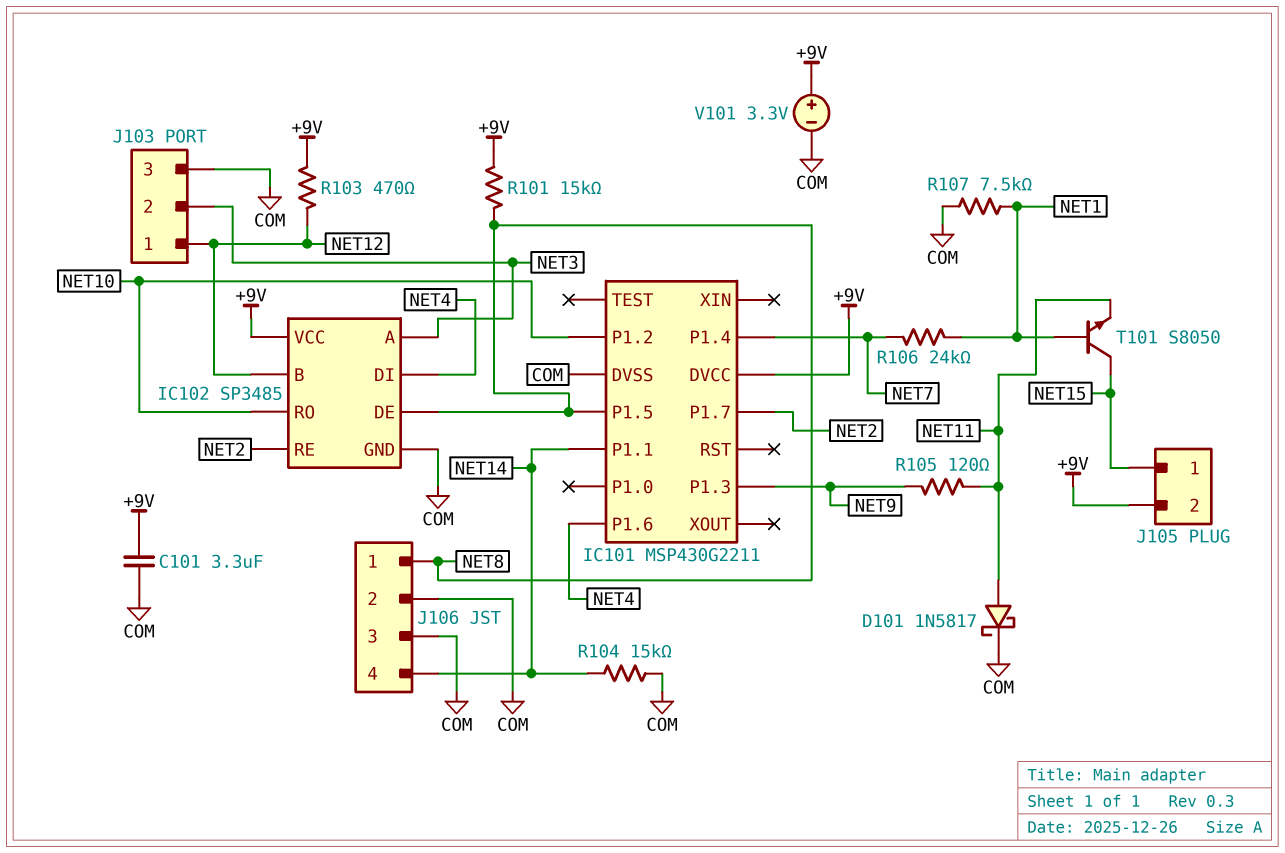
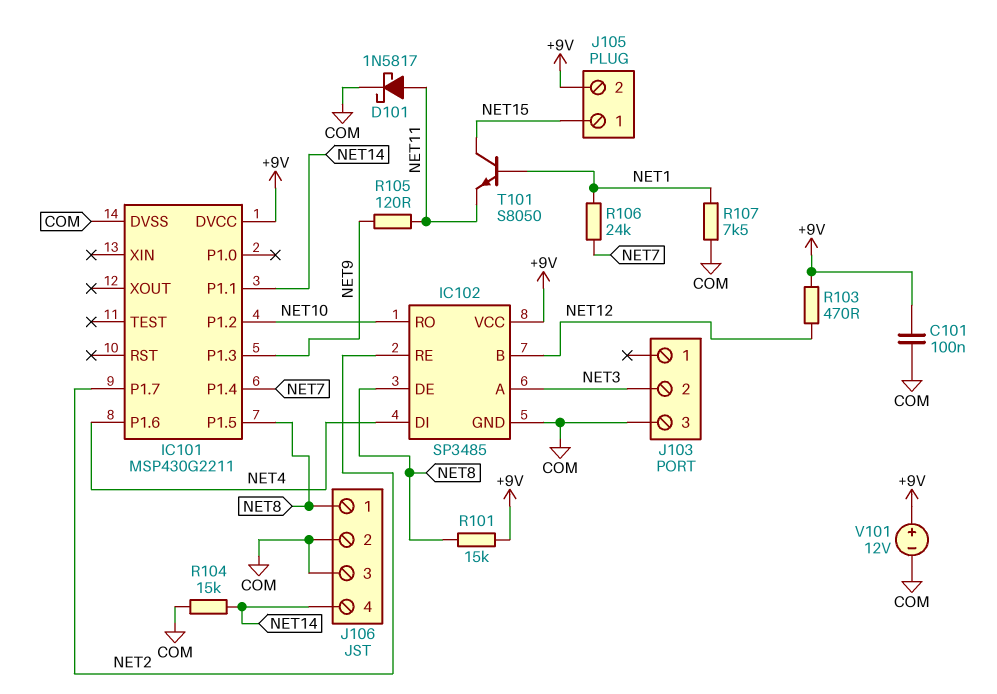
C101: 3.3uF (+9V, COM) -> 100nF (+9V, COM)
J103 pin 1: NET12 -> none
V101: 3.3V (plus +9V, minus COM) -> 12V (plus +9V, minus COM)

